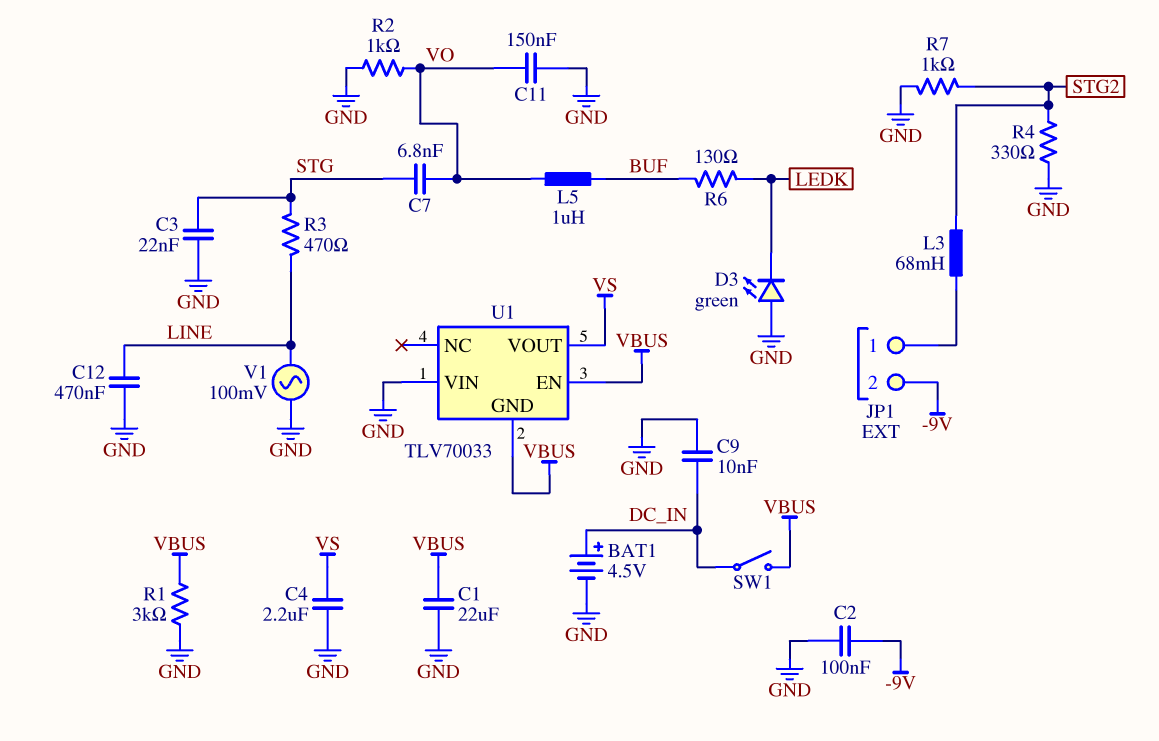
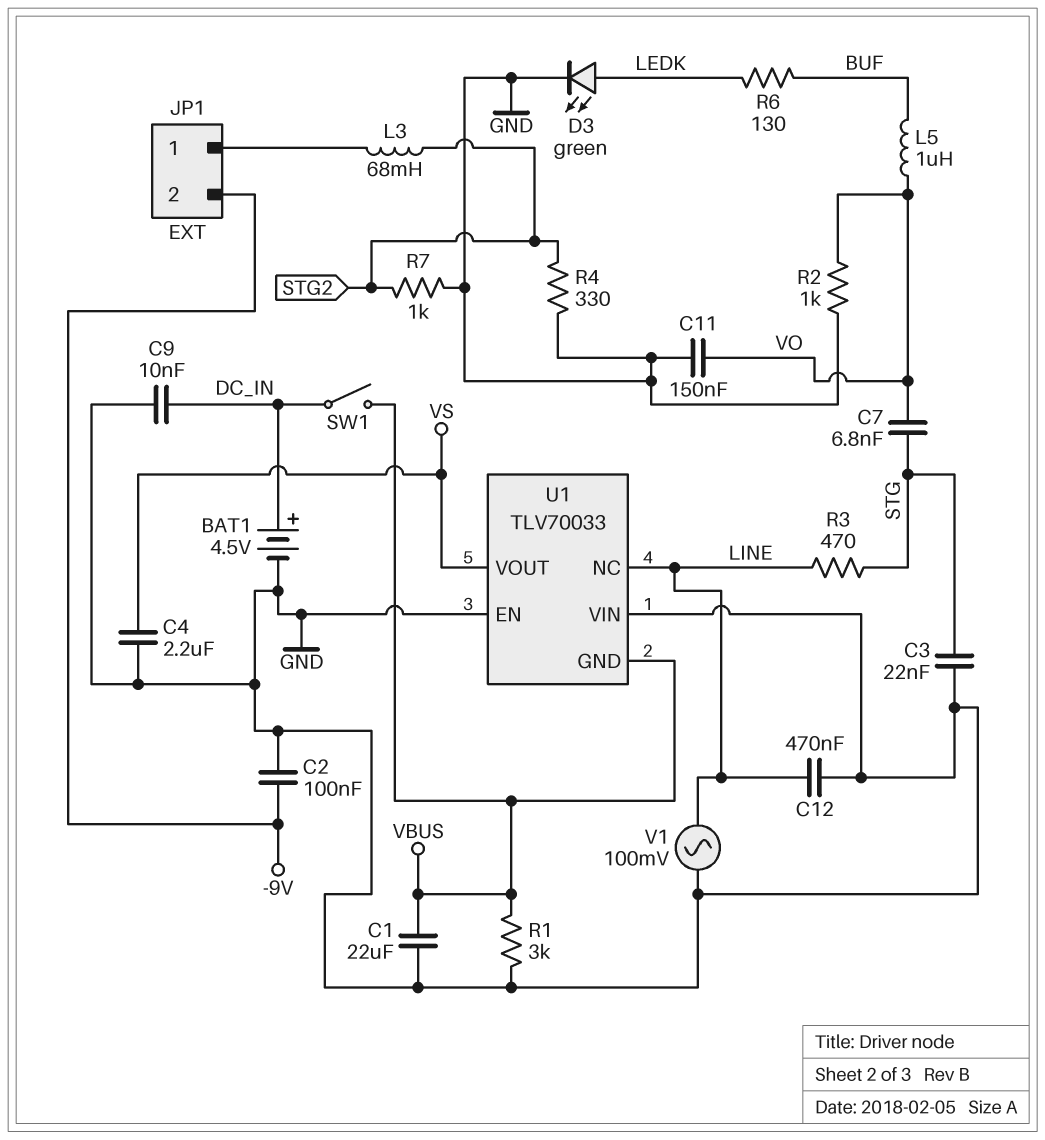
D3: LED green (A GND, K LEDK) -> LED green (A LEDK, K GND)
U1 pin EN: VBUS -> GND
U1 pin NC: none -> LINE

